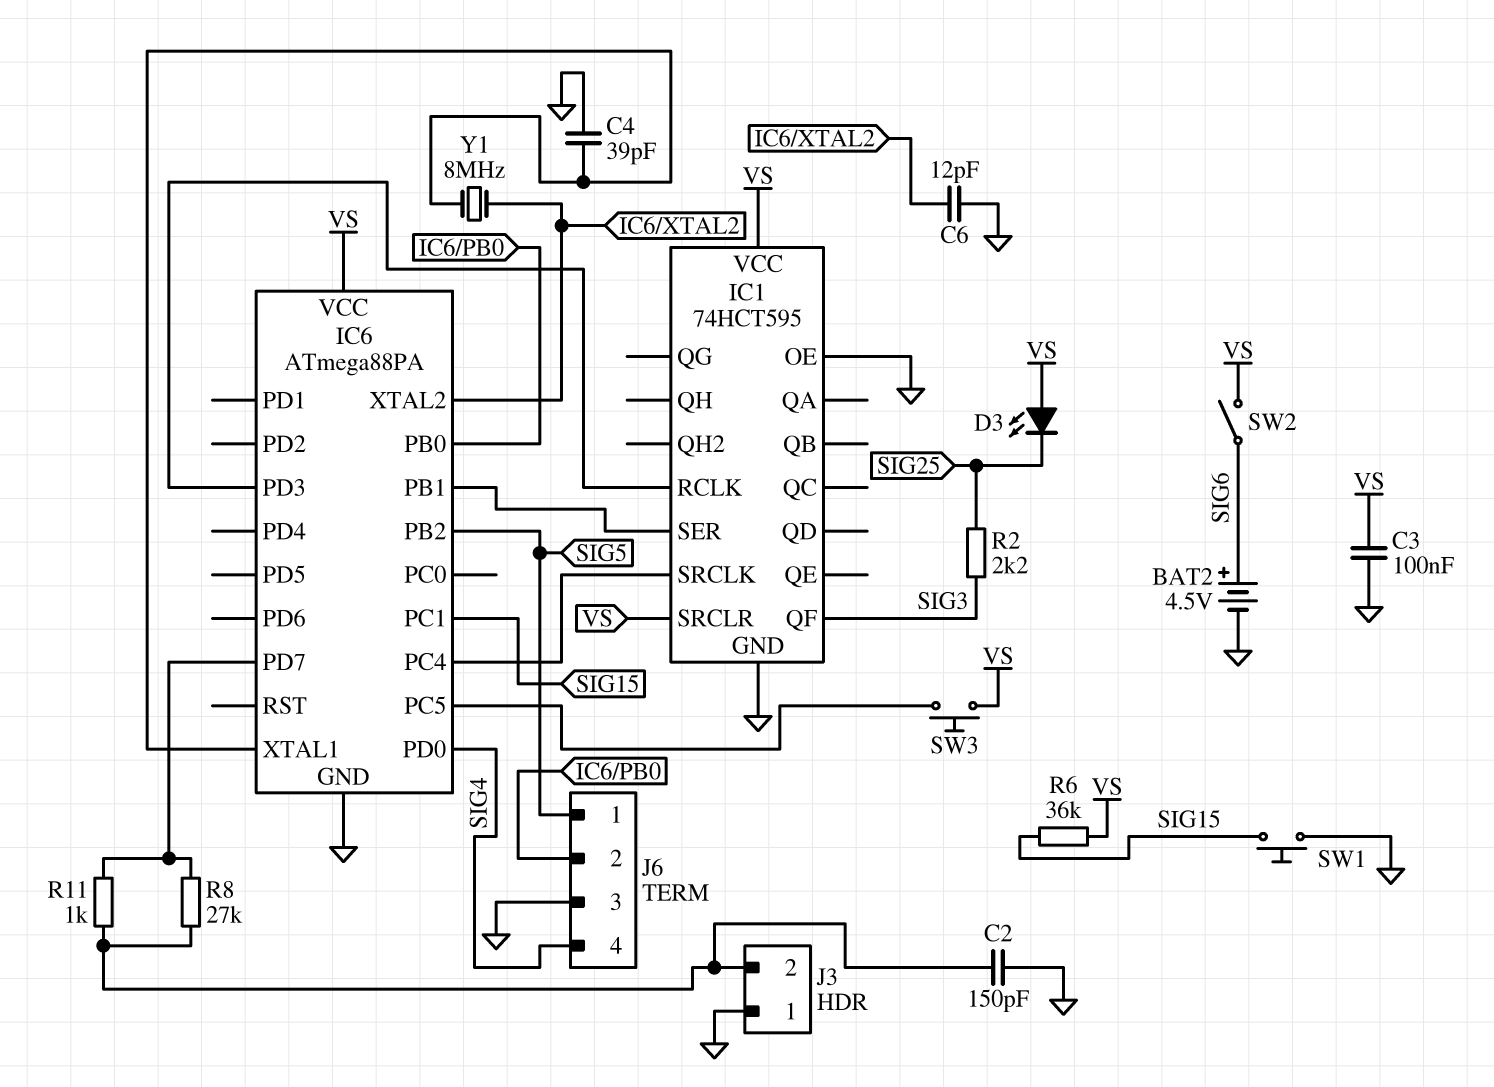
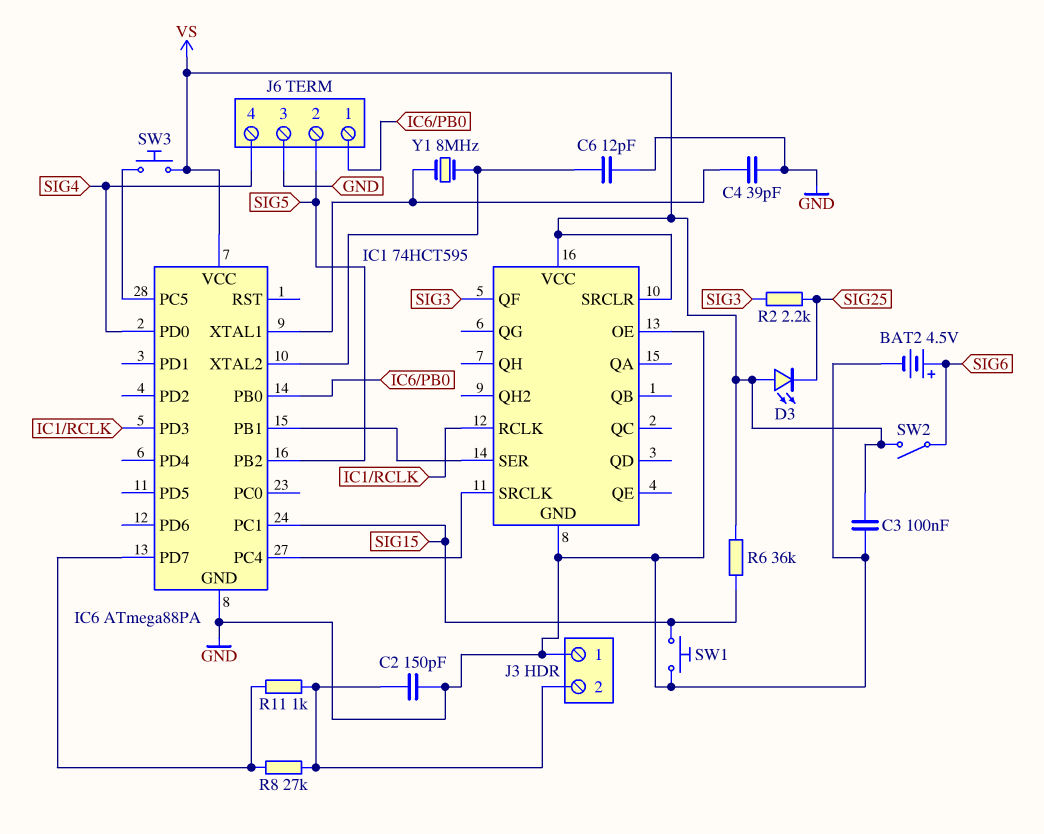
J6 pin 1: SIG5 -> IC6/PB0
J6 pin 2: IC6/PB0 -> SIG5

